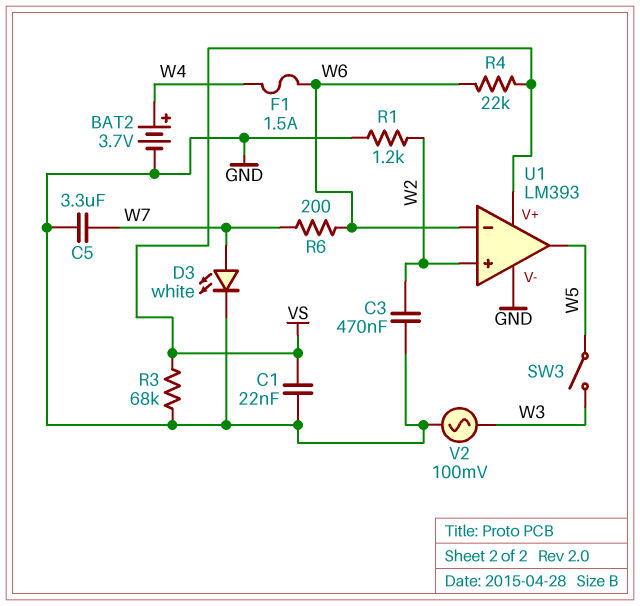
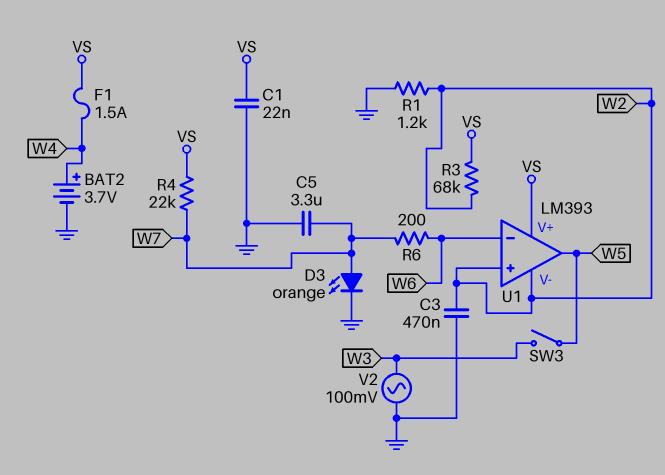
D3: LED white (A W7, K GND) -> LED orange (A W7, K GND)
F1: 1.5A (W4, W6) -> 1.5A (VS, W4)
R3: 68k (GND, VS) -> 68k (VS, W2)
R4: 22k (VS, W6) -> 22k (VS, W7)
U1 pin V-: GND -> W2

